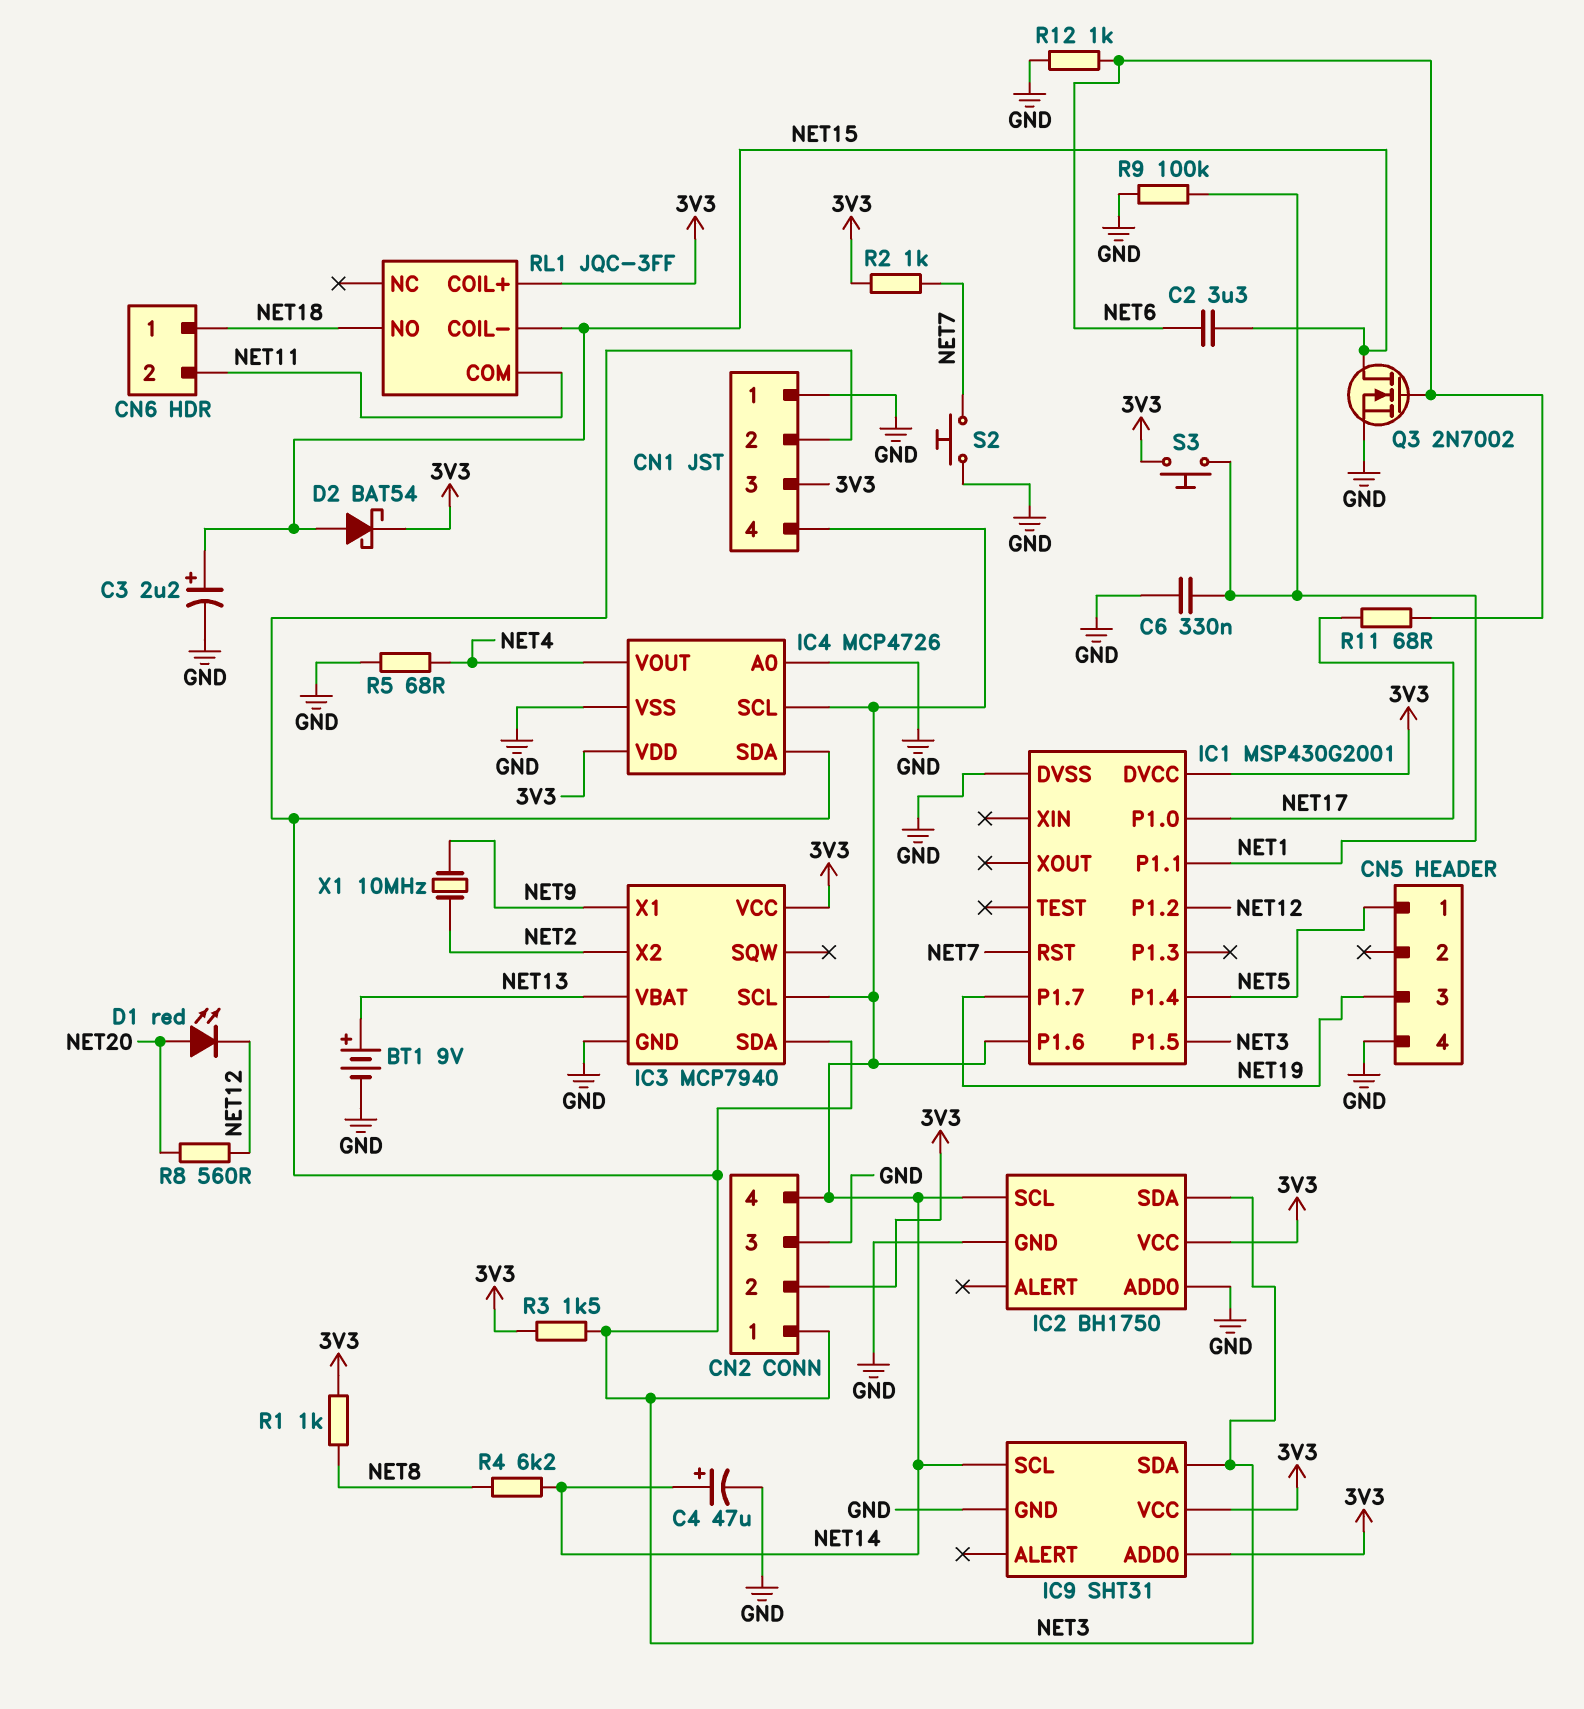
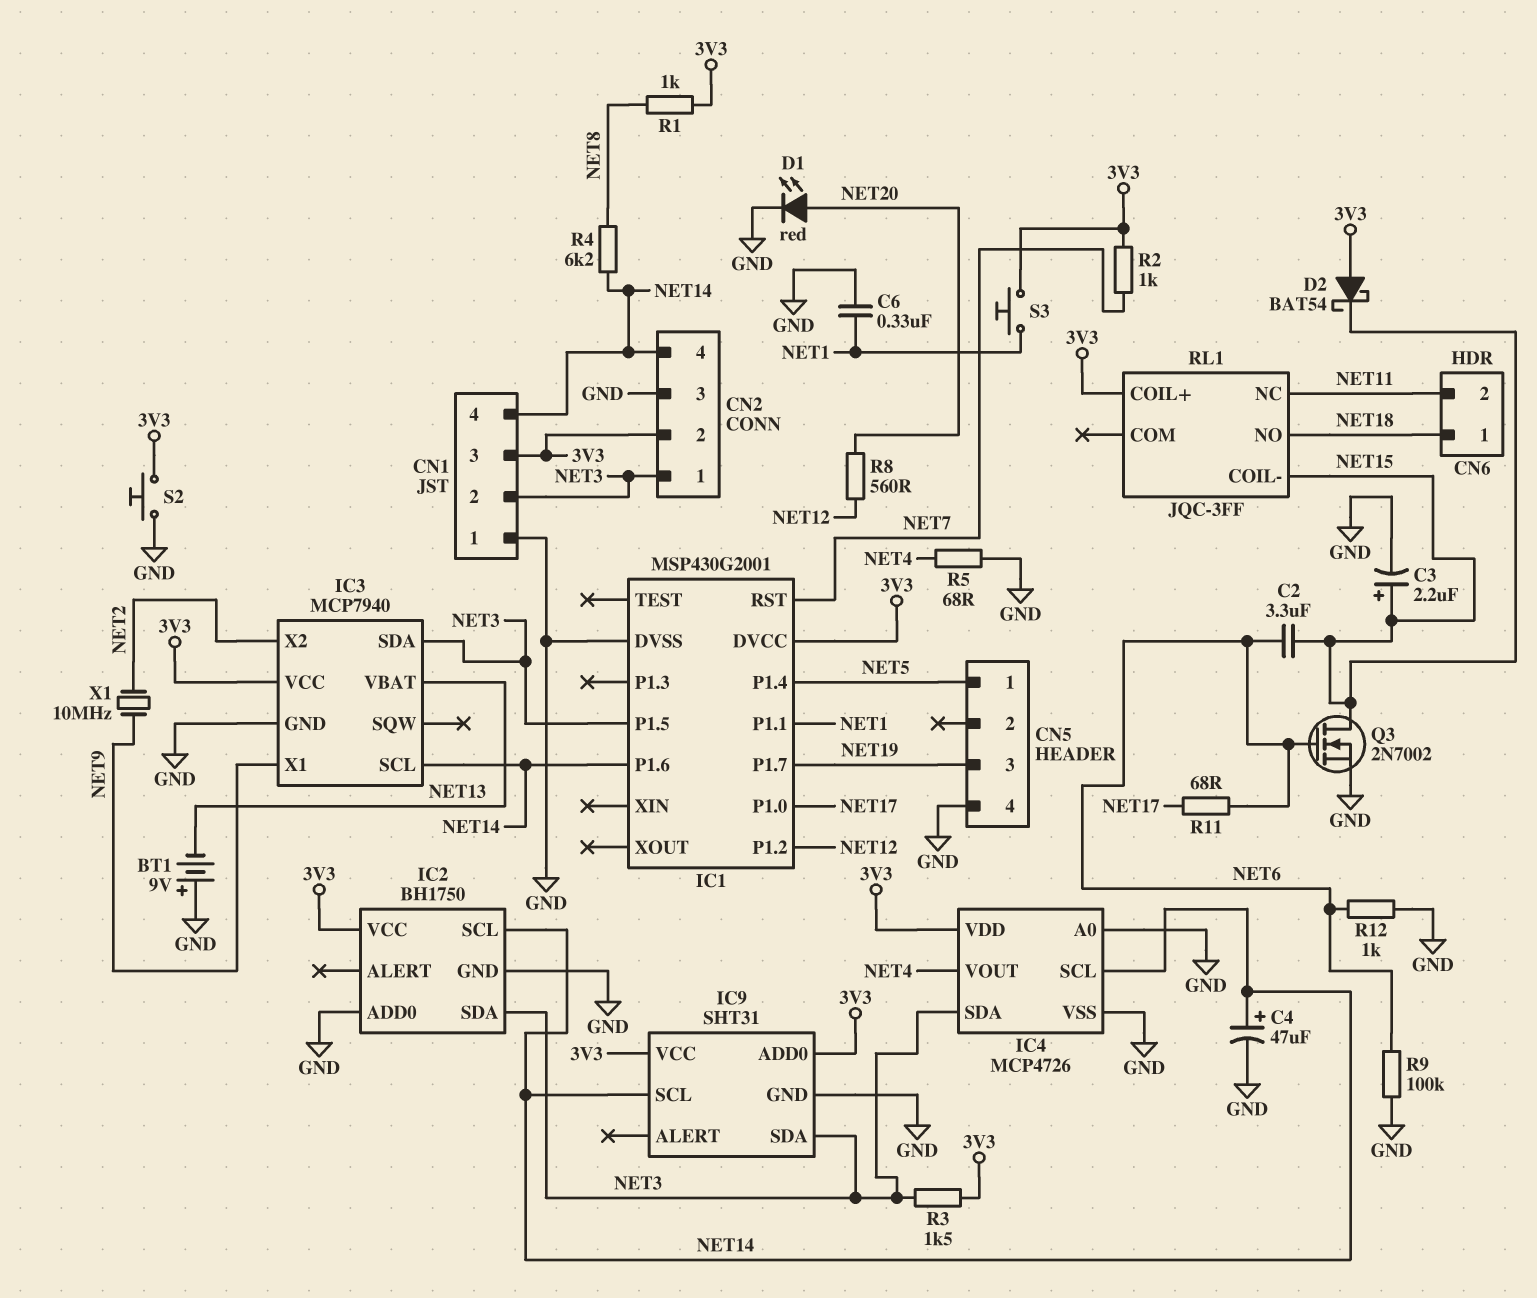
BT1: 9V (plus NET13, minus GND) -> 9V (plus GND, minus NET13)
D1: LED red (A NET20, K NET12) -> LED red (A NET20, K GND)
D2: schottky BAT54 (A NET15, K 3V3) -> schottky BAT54 (A 3V3, K NET15)
R9: 100k (GND, NET1) -> 100k (GND, NET6)
RL1 pin COM: NET11 -> none
RL1 pin NC: none -> NET11
S2: button (GND, NET7) -> button (3V3, GND)

